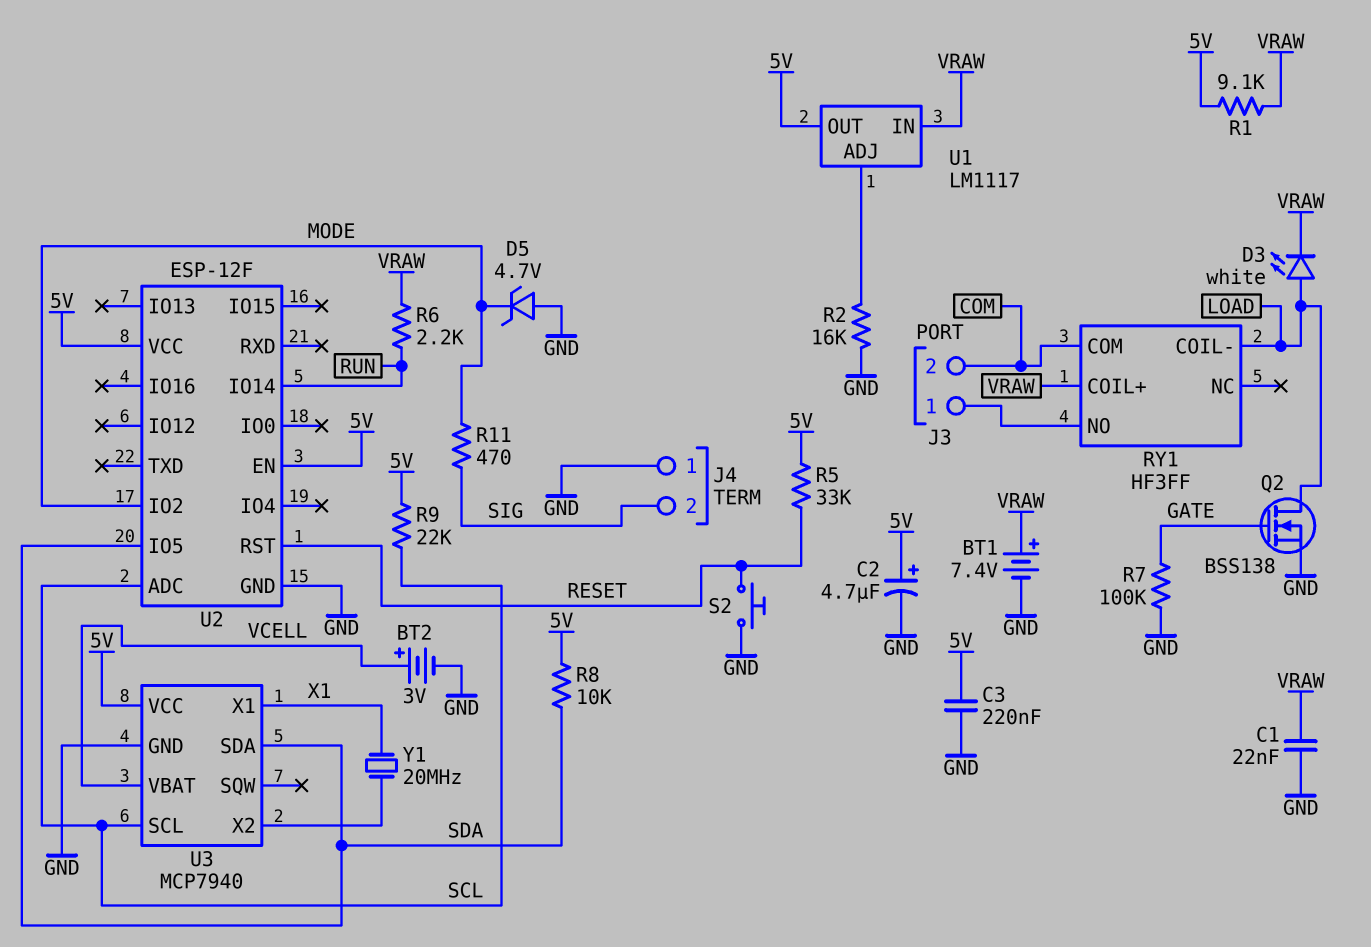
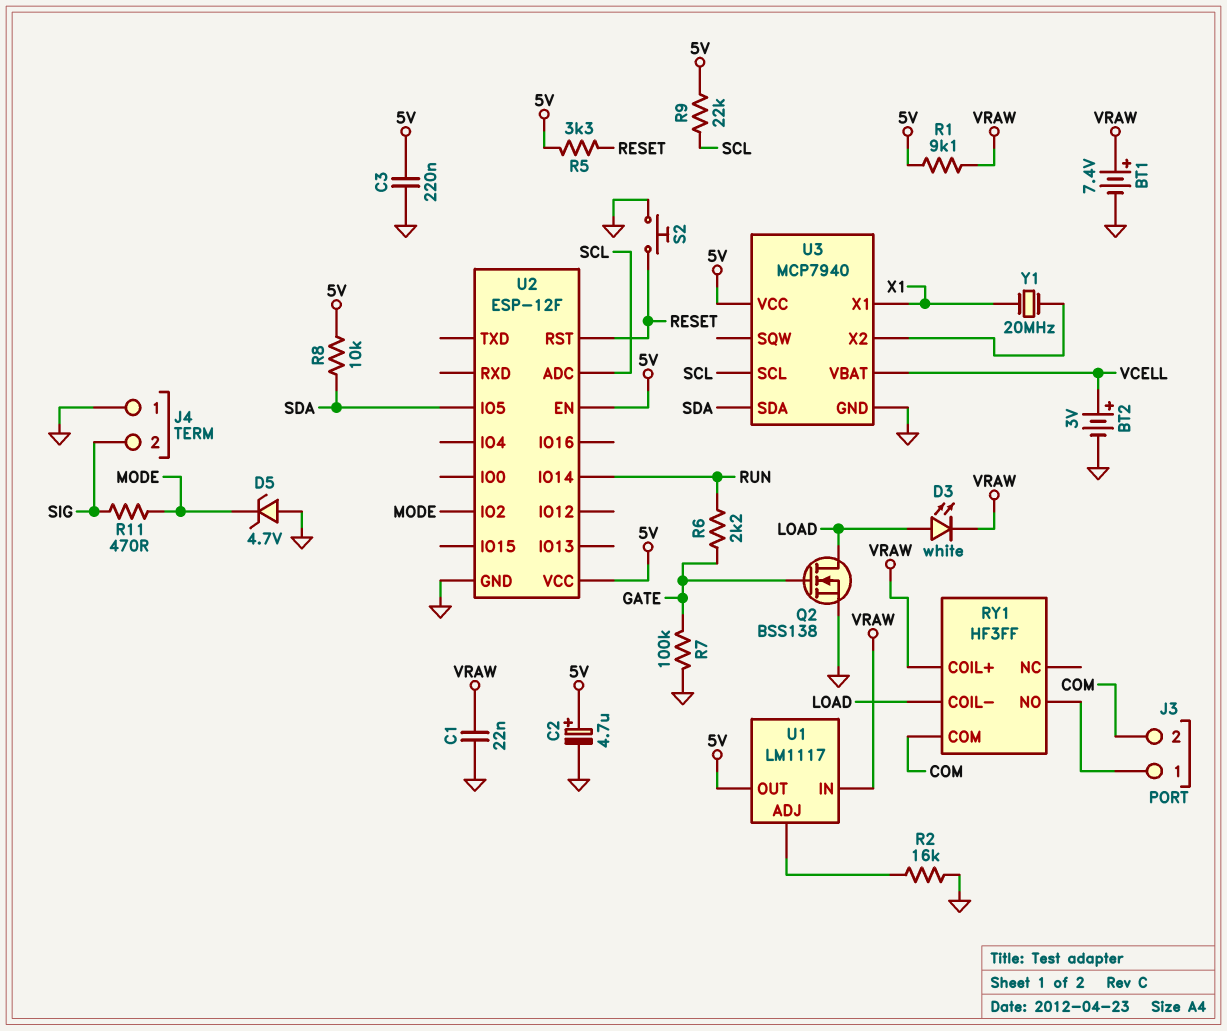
R5: 33k (5V, RESET) -> 3.3k (5V, RESET)
R6: 2.2k (RUN, VRAW) -> 2.2k (GATE, RUN)

